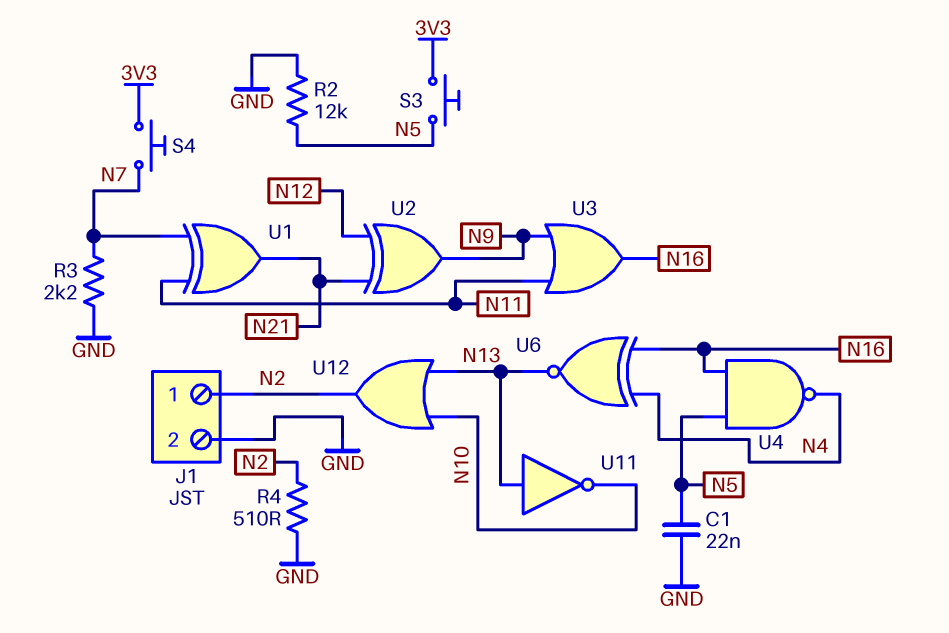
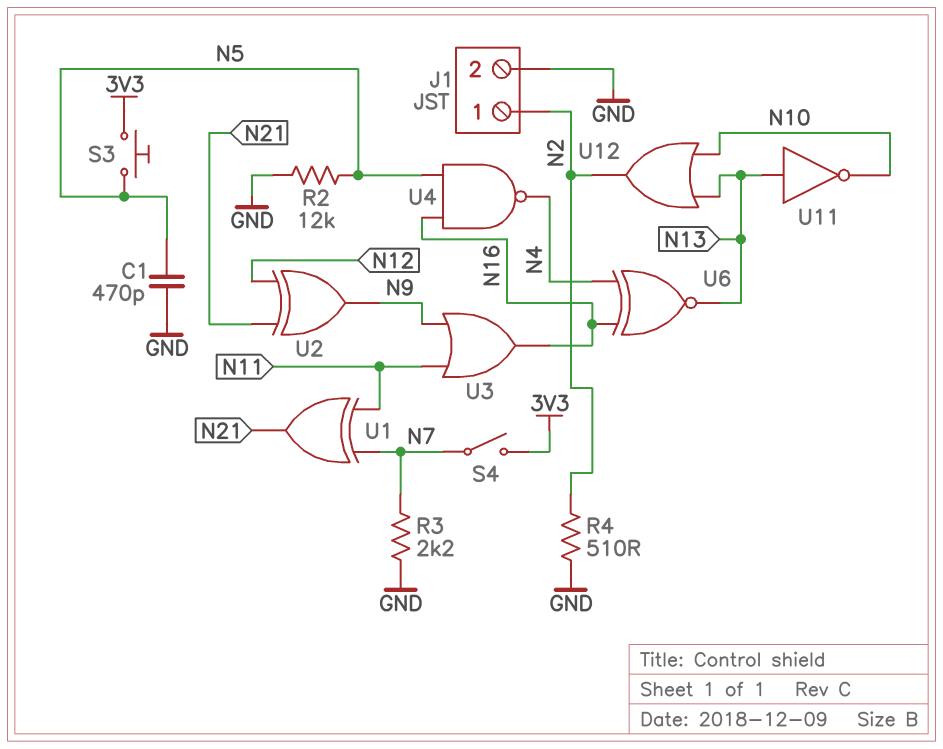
C1: 22nF (GND, N5) -> 470pF (GND, N5)
S4: button (3V3, N7) -> switch (3V3, N7)

